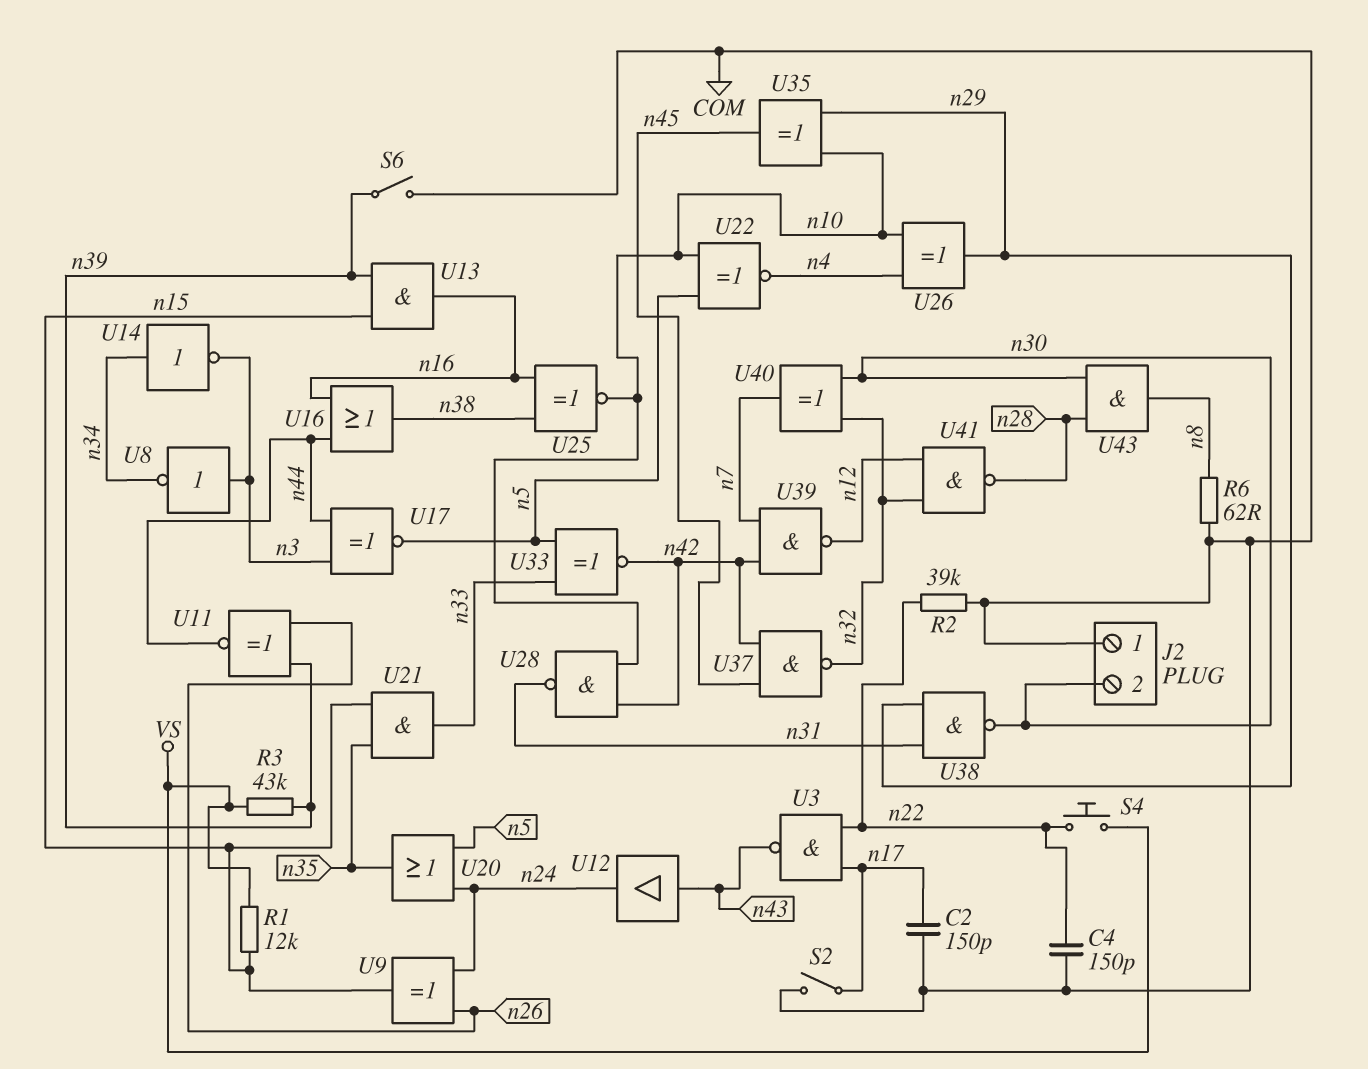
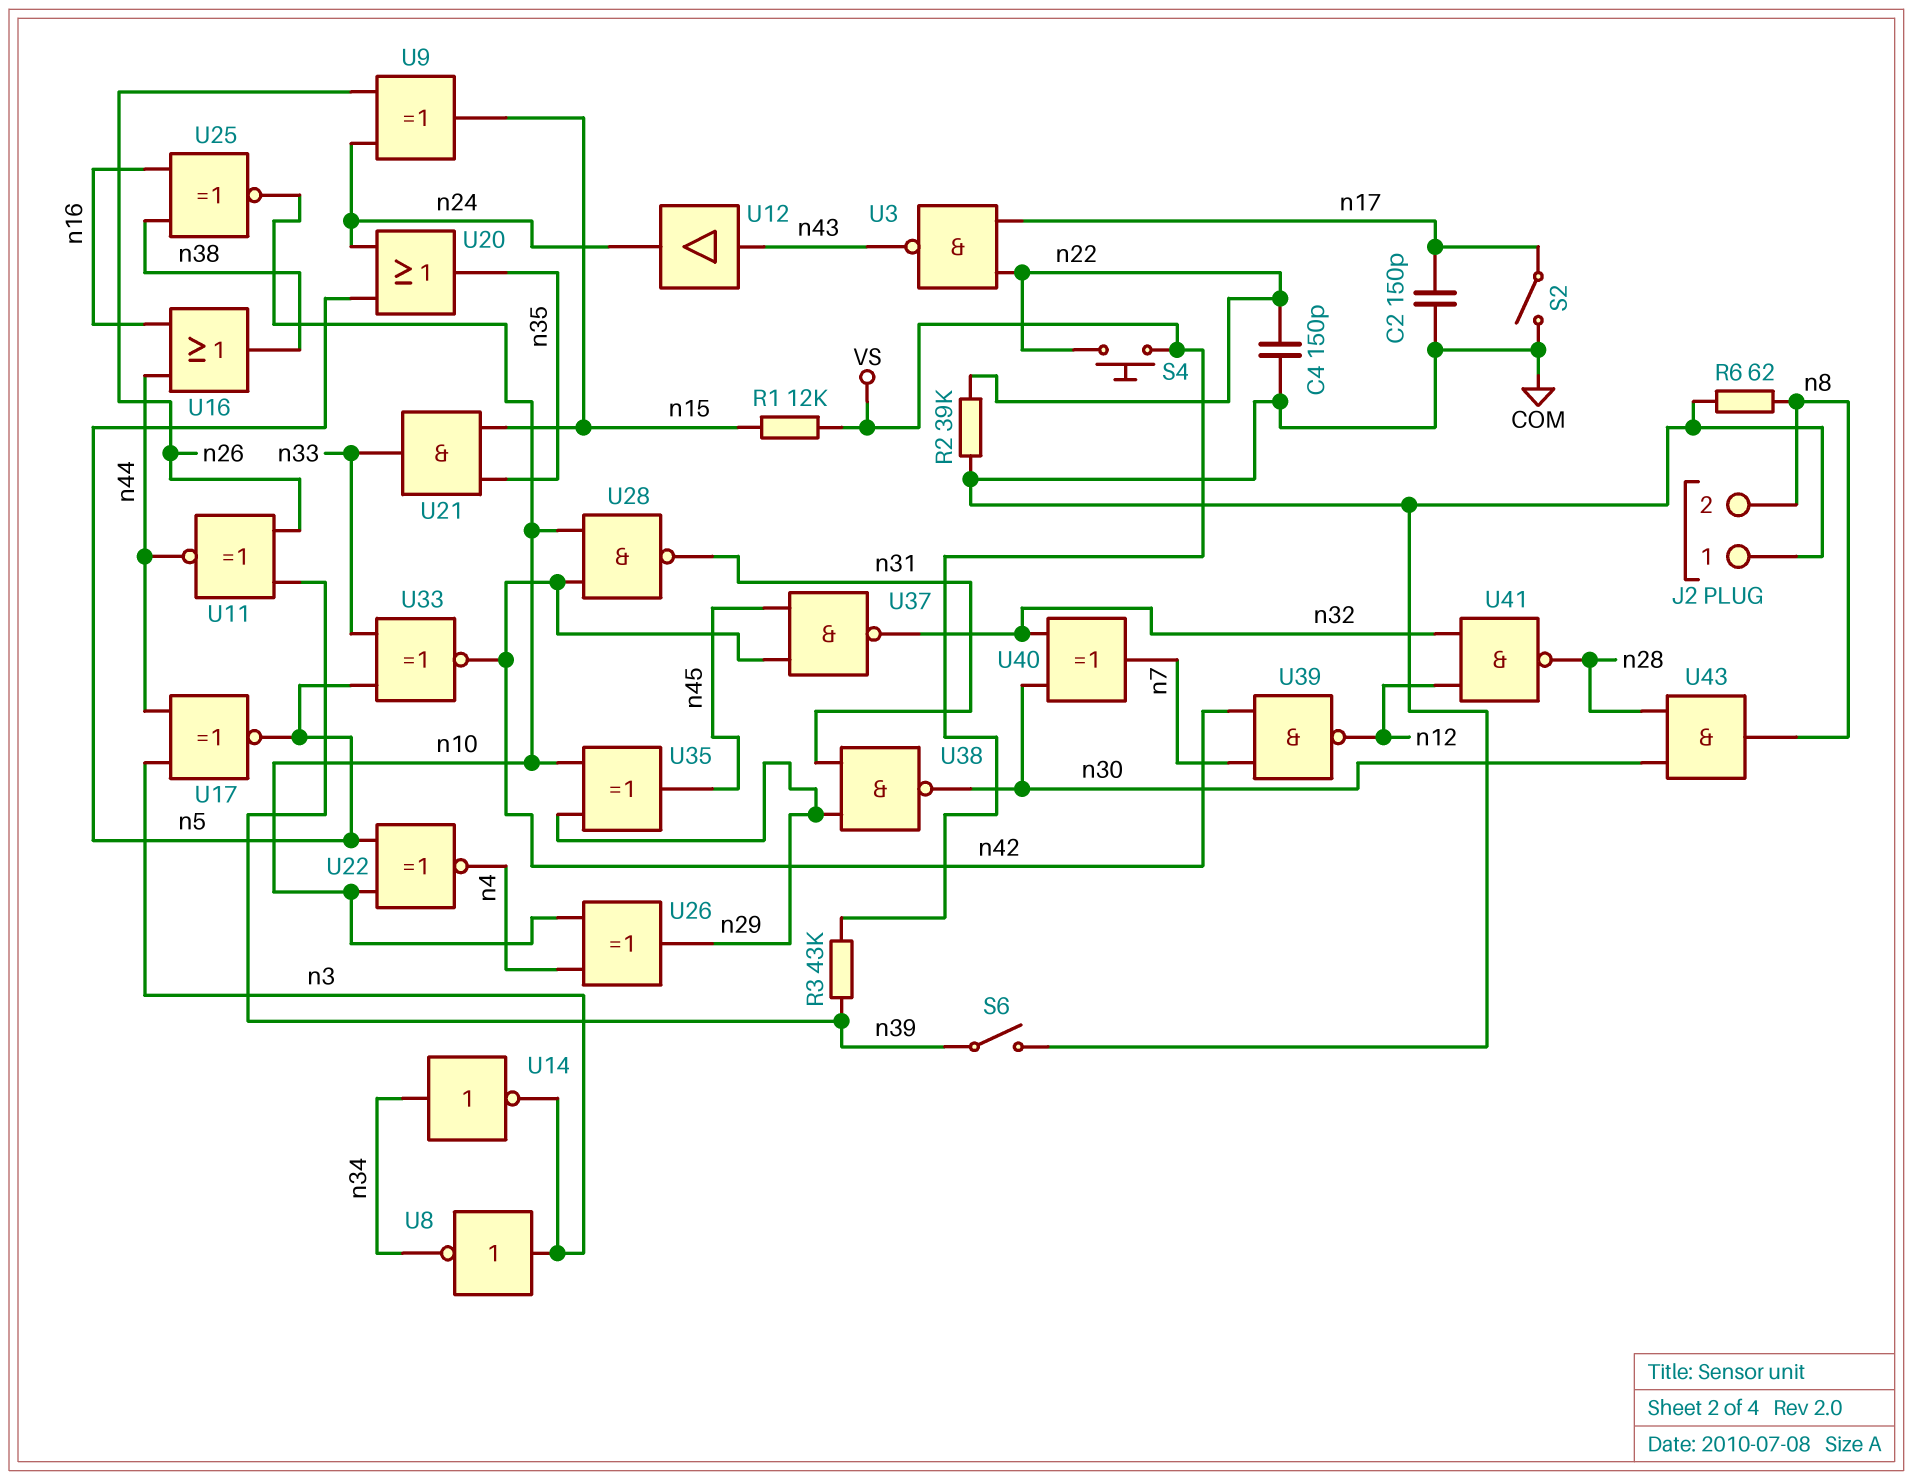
J2 pin 2: n30 -> n8
U13: AND (in n15, in n39, out n16) -> none

